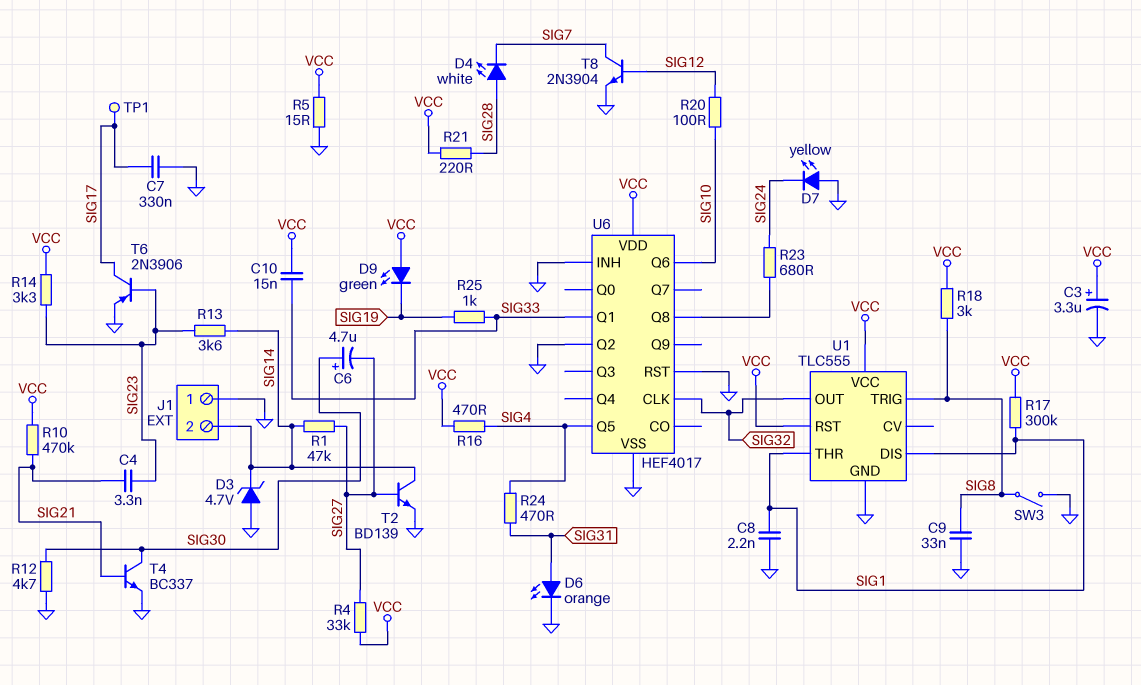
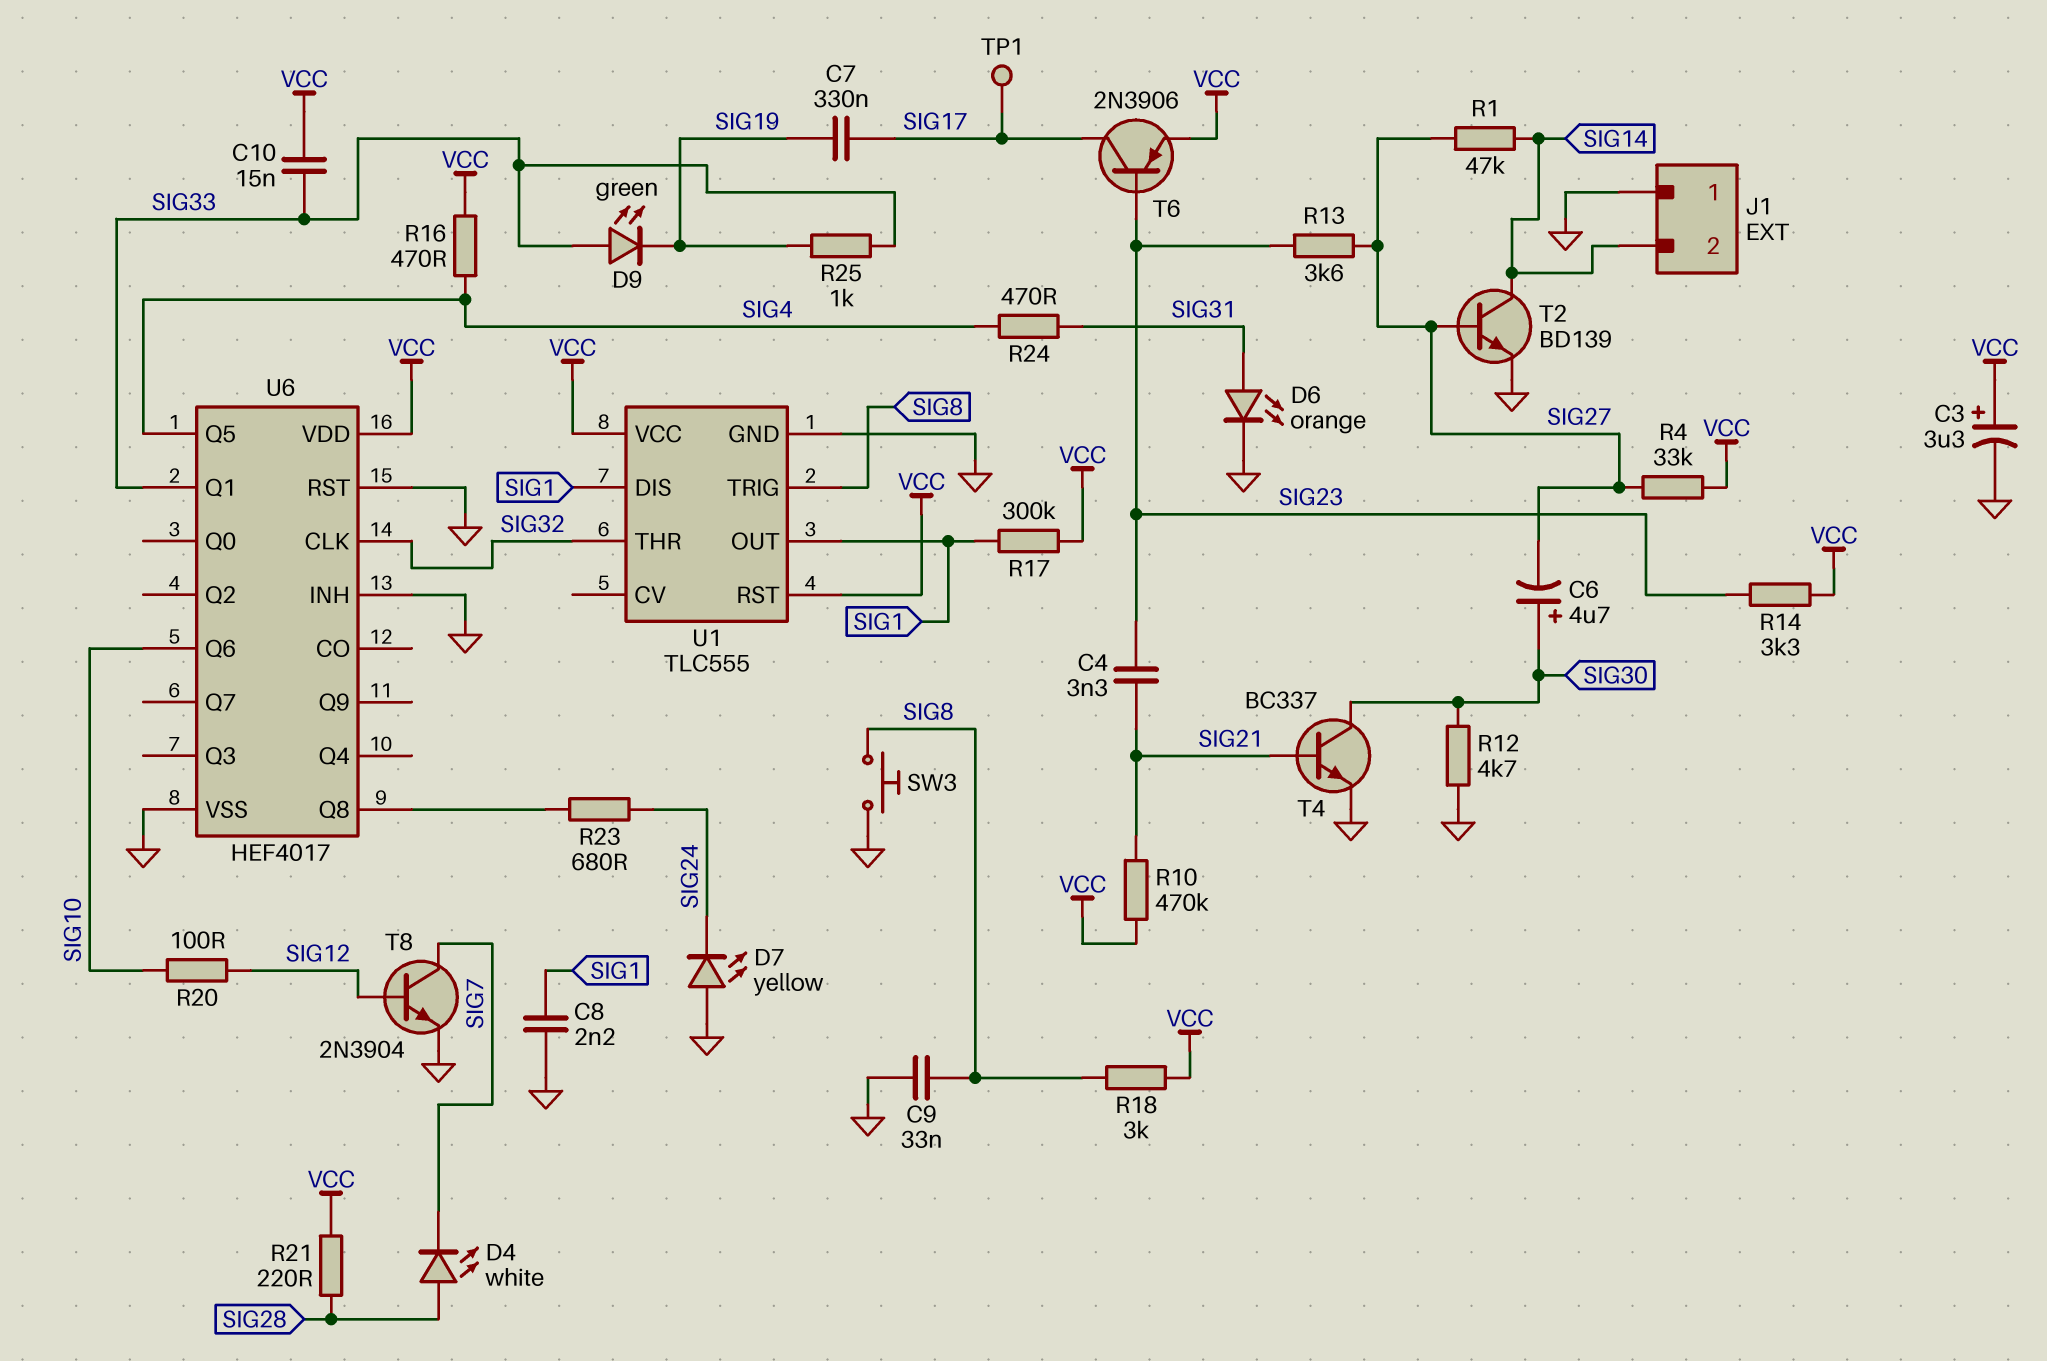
C7: 330nF (GND, SIG17) -> 330nF (SIG17, SIG19)
D3: zener 4.7V (A GND, K SIG14) -> none
D9: LED green (A VCC, K SIG19) -> LED green (A SIG33, K SIG19)
R5: 15 (GND, VCC) -> none
R13: 3.6k (SIG14, SIG23) -> 3.6k (SIG23, SIG27)
SW3: switch (GND, SIG8) -> button (GND, SIG8)
T6: PNP 2N3906 (B SIG23, C SIG17, E GND) -> PNP 2N3906 (B SIG23, C SIG17, E VCC)
U1 pin OUT: SIG32 -> SIG1
U1 pin THR: SIG1 -> SIG32
U6 pin Q2: GND -> none

